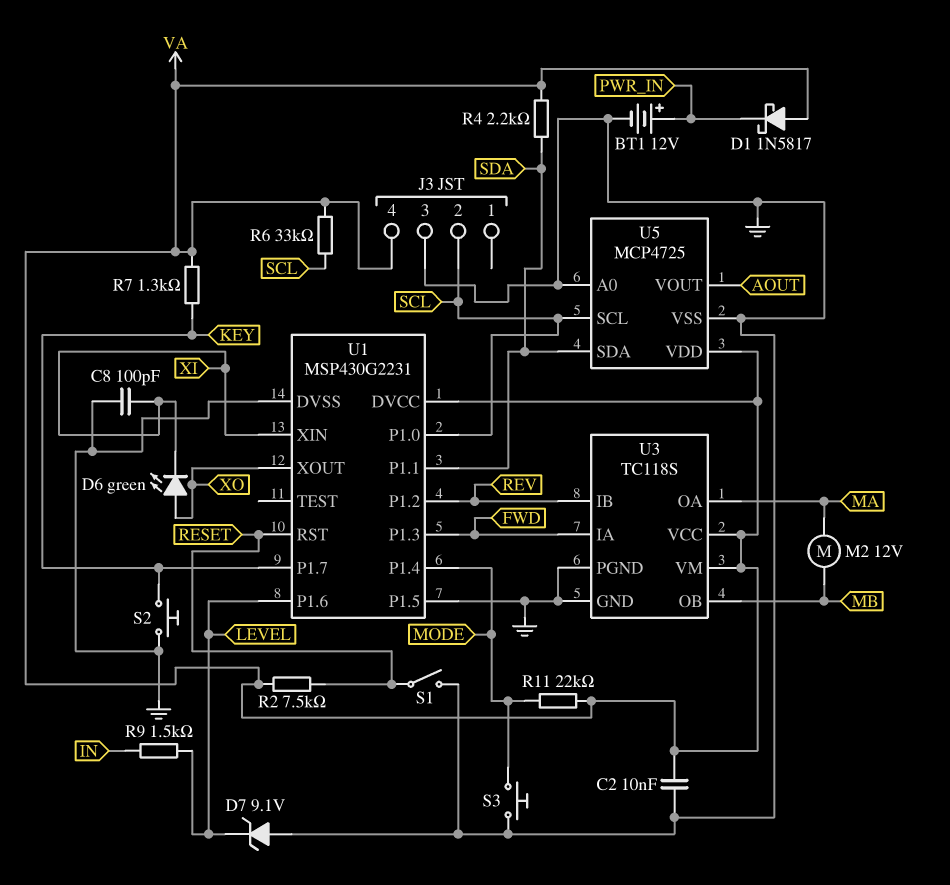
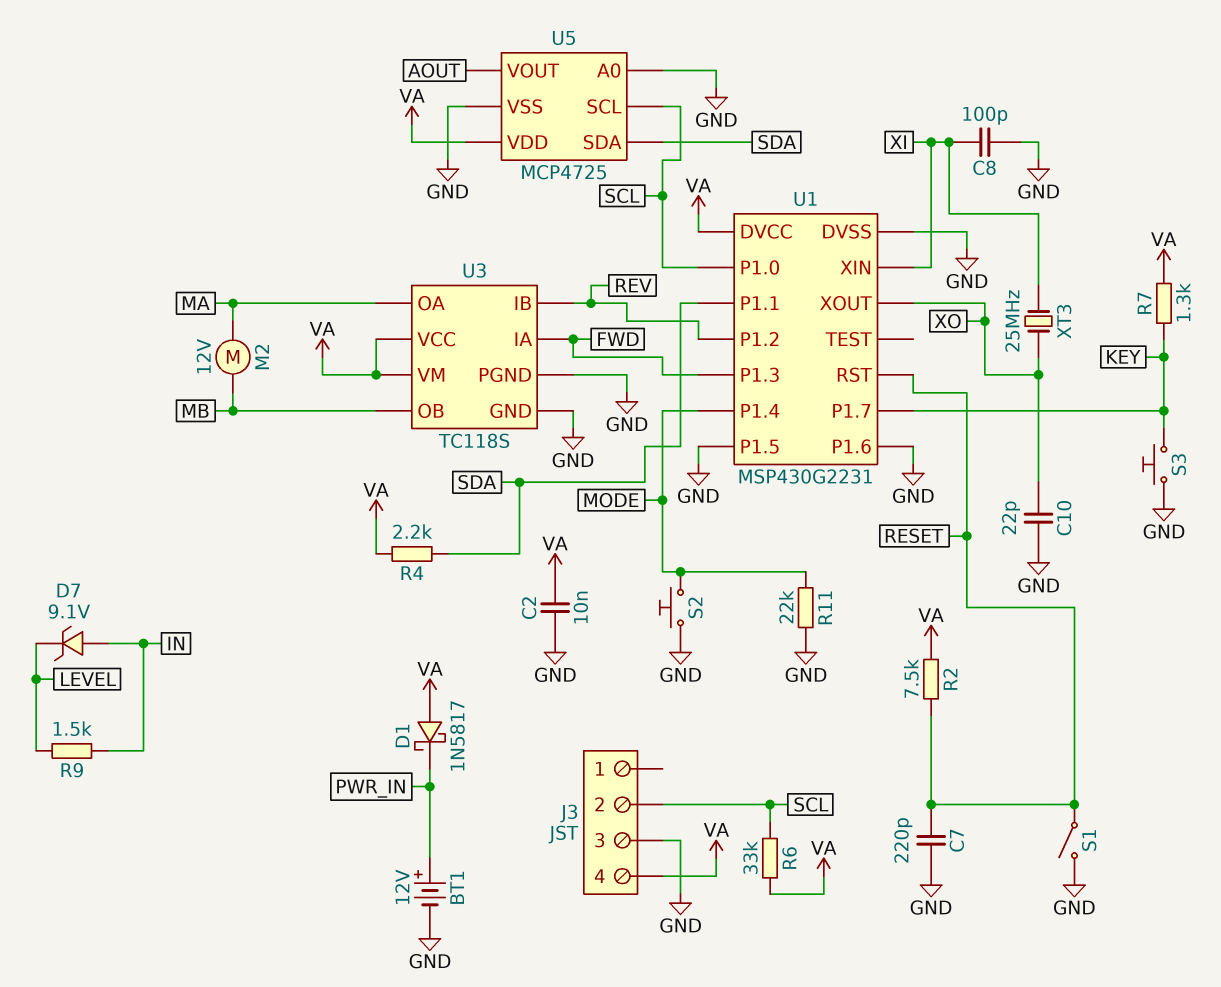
C7: none -> 220pF (GND, RESET)
C10: none -> 22pF (GND, XO)
D6: LED green (A XO, K XI) -> none
D7: zener 9.1V (A GND, K LEVEL) -> zener 9.1V (A IN, K LEVEL)
R11: 22k (MODE, VA) -> 22k (GND, MODE)
S2: button (GND, KEY) -> button (GND, MODE)
S3: button (GND, MODE) -> button (GND, KEY)
U1 pin P1.6: LEVEL -> GND
XT3: none -> 25MHz (XI, XO)

